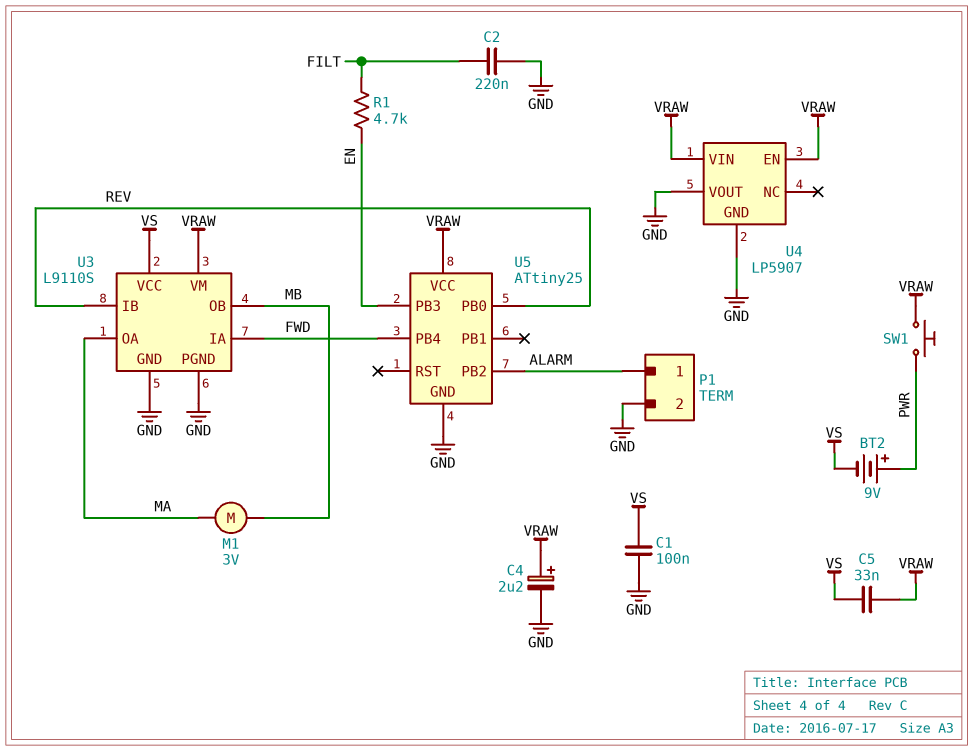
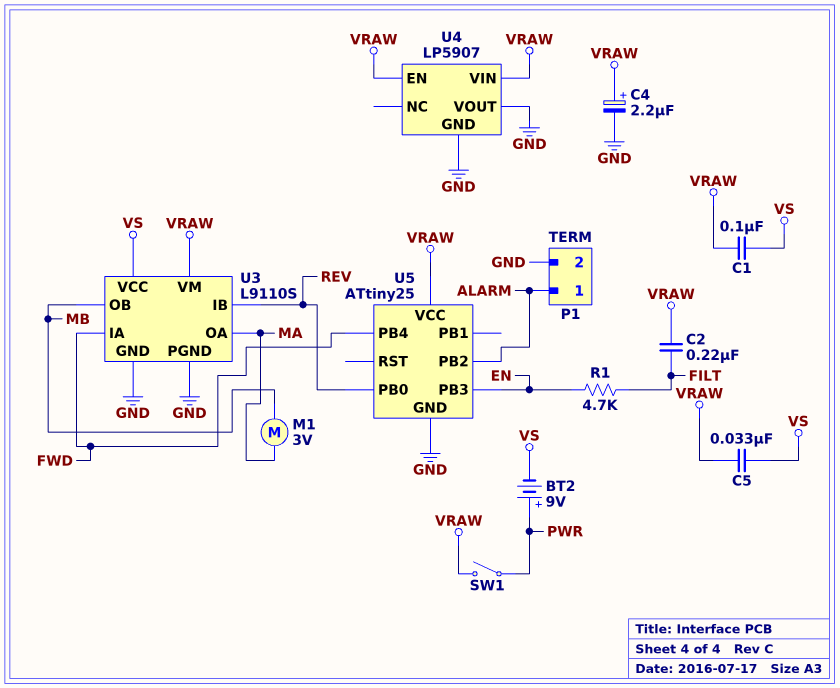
C1: 100nF (GND, VS) -> 100nF (VRAW, VS)
C2: 220nF (FILT, GND) -> 220nF (FILT, VRAW)
SW1: button (PWR, VRAW) -> switch (PWR, VRAW)

